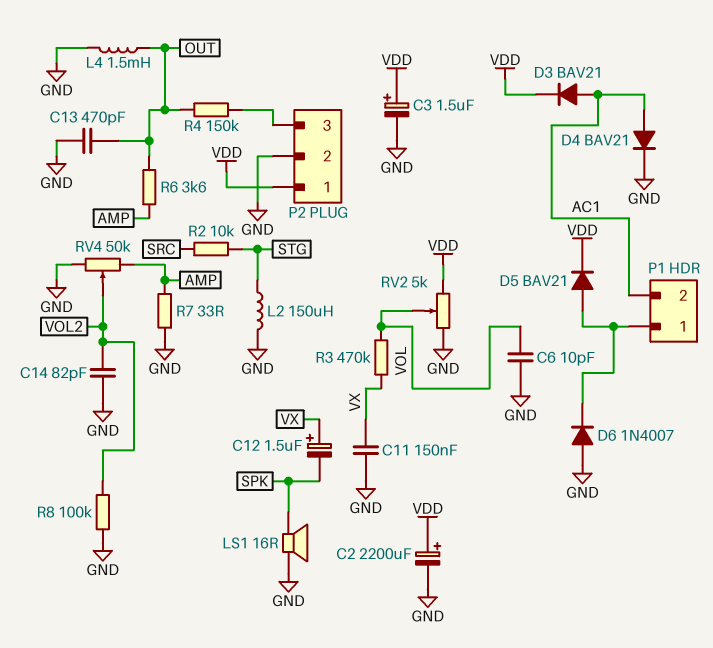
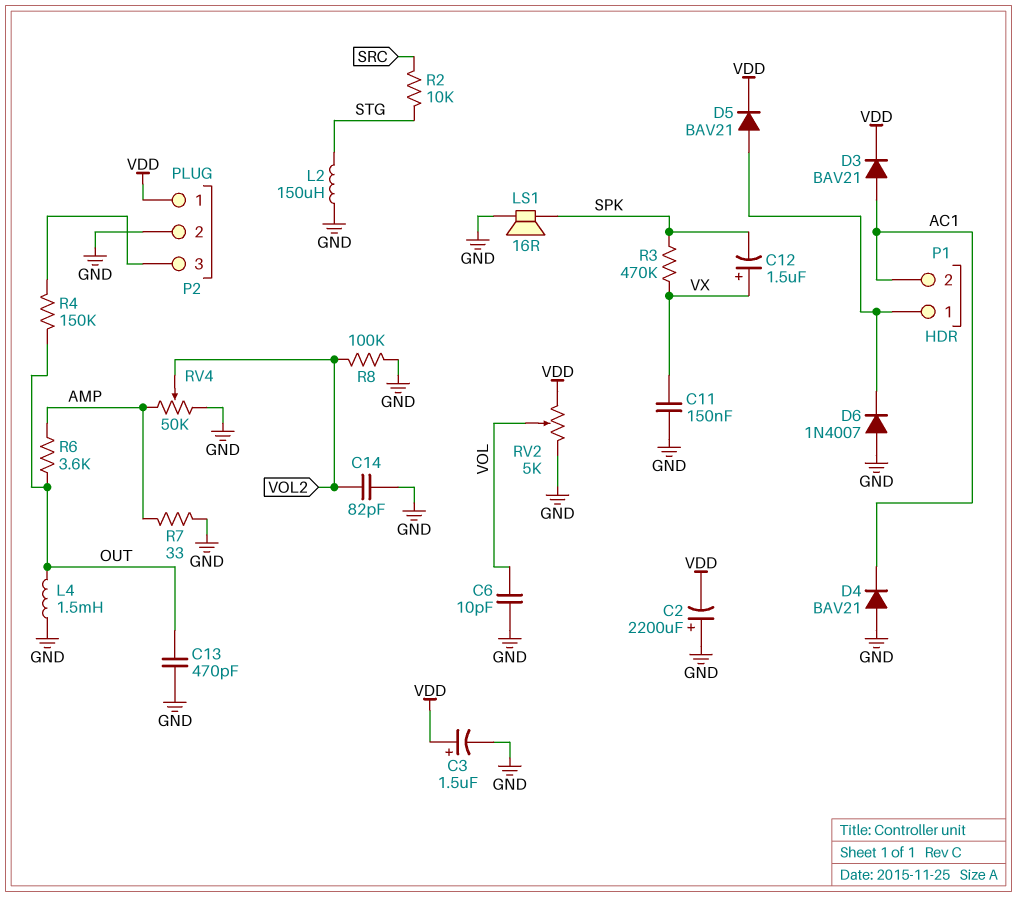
C2: 2200uF (plus VDD, minus GND) -> 2200uF (plus GND, minus VDD)
D4: diode BAV21 (A AC1, K GND) -> diode BAV21 (A GND, K AC1)
R3: 470k (VOL, VX) -> 470k (SPK, VX)

